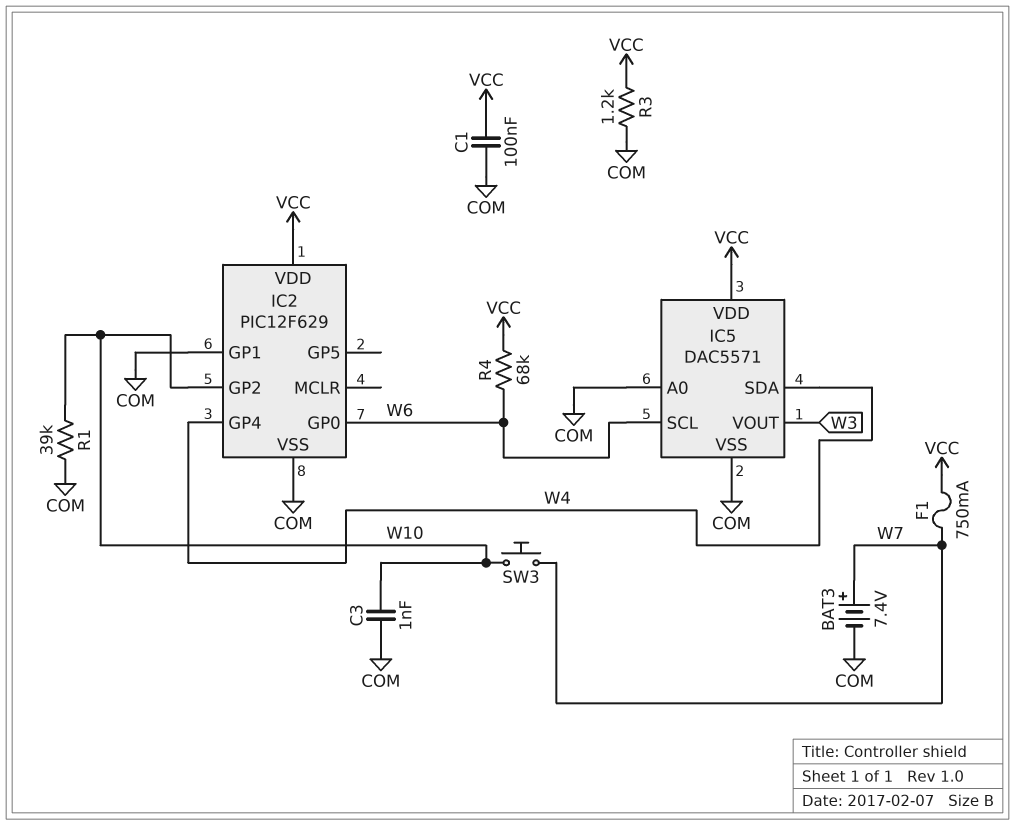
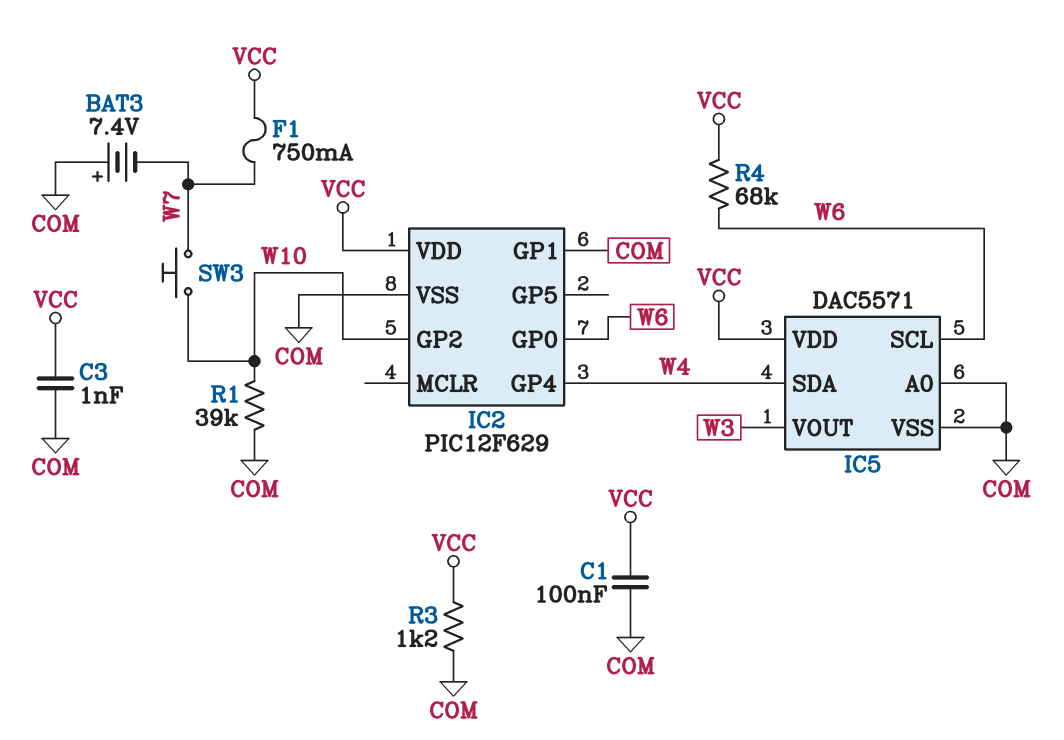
BAT3: 7.4V (plus W7, minus COM) -> 7.4V (plus COM, minus W7)
C3: 1nF (COM, W10) -> 1nF (COM, VCC)

